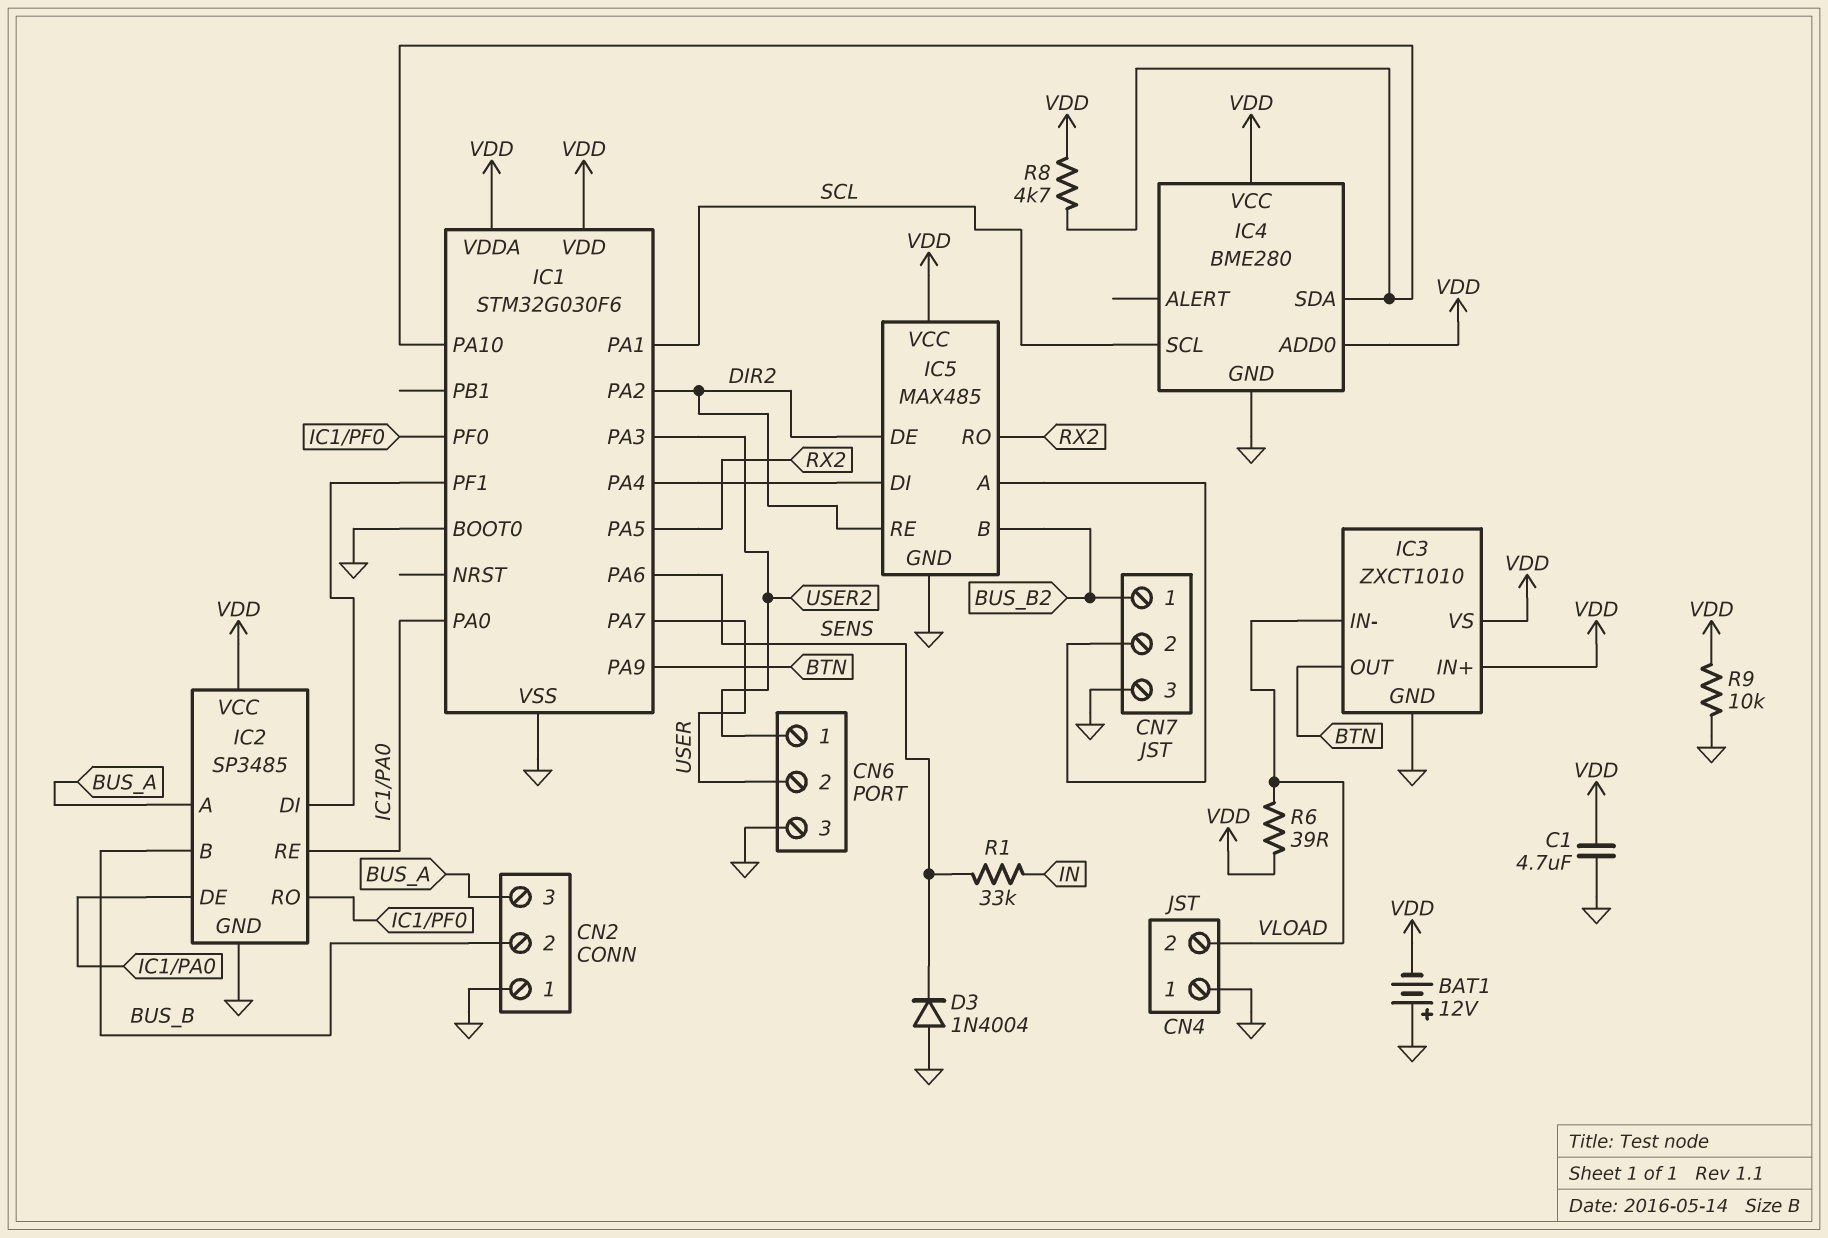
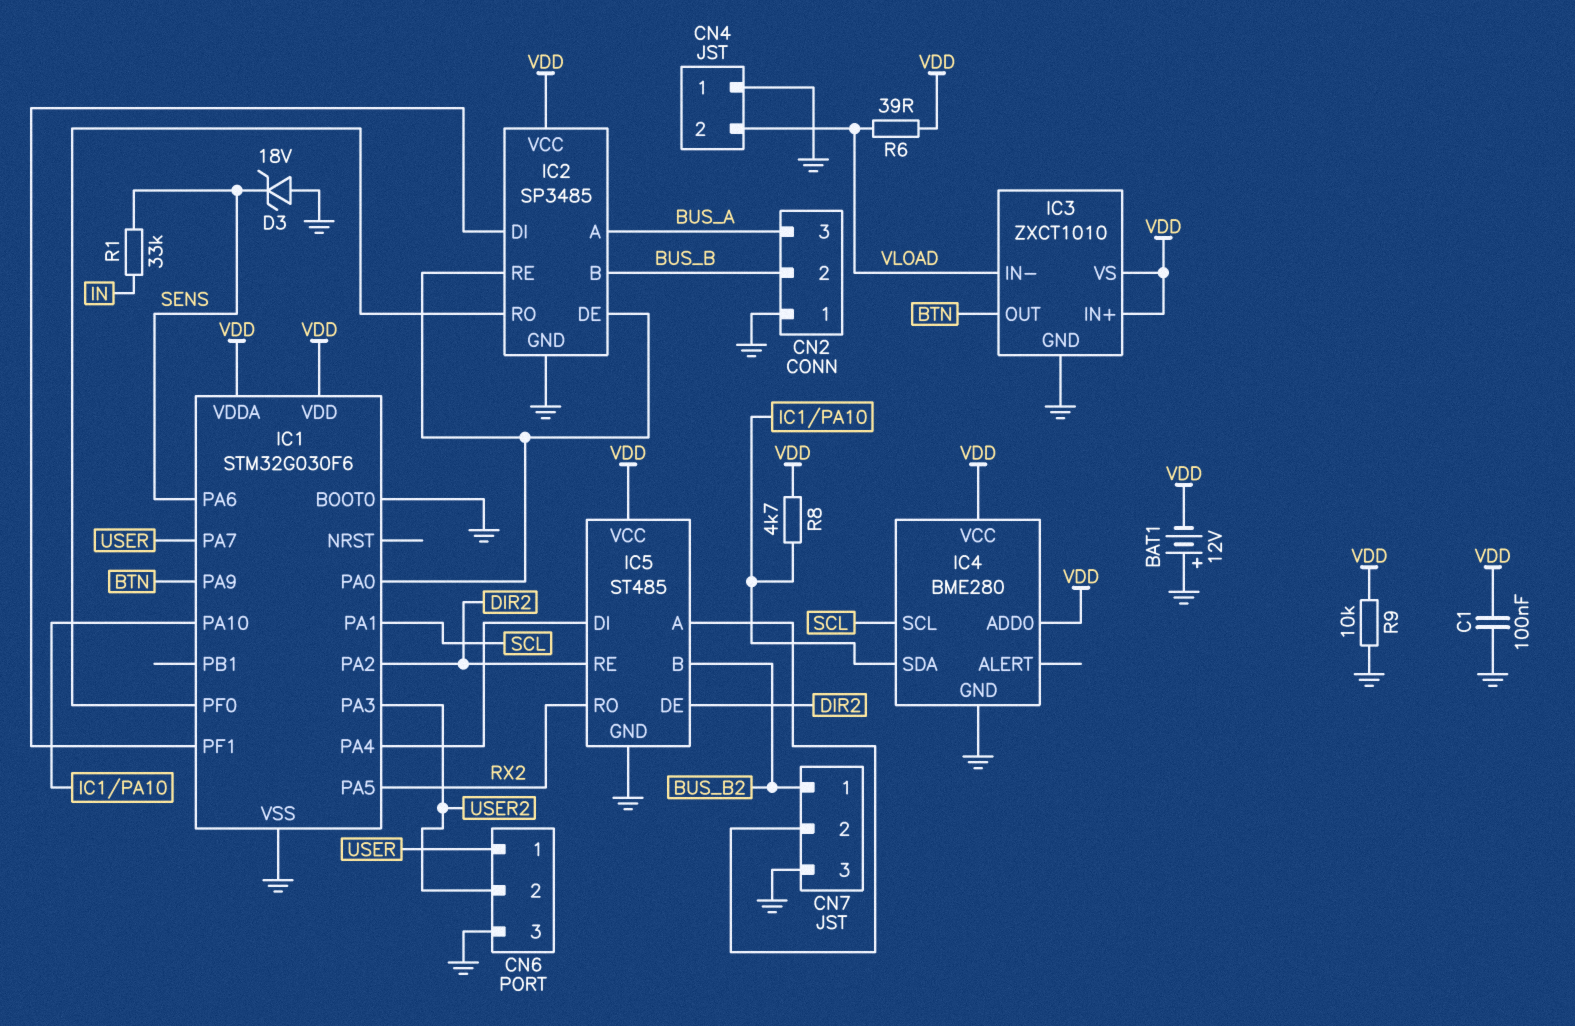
C1: 4.7uF (GND, VDD) -> 100nF (GND, VDD)
CN6 pin 1: USER2 -> USER
CN6 pin 2: USER -> USER2
D3: diode 1N4004 (A GND, K SENS) -> zener 18V (A GND, K SENS)
IC5: MAX485 -> ST485

